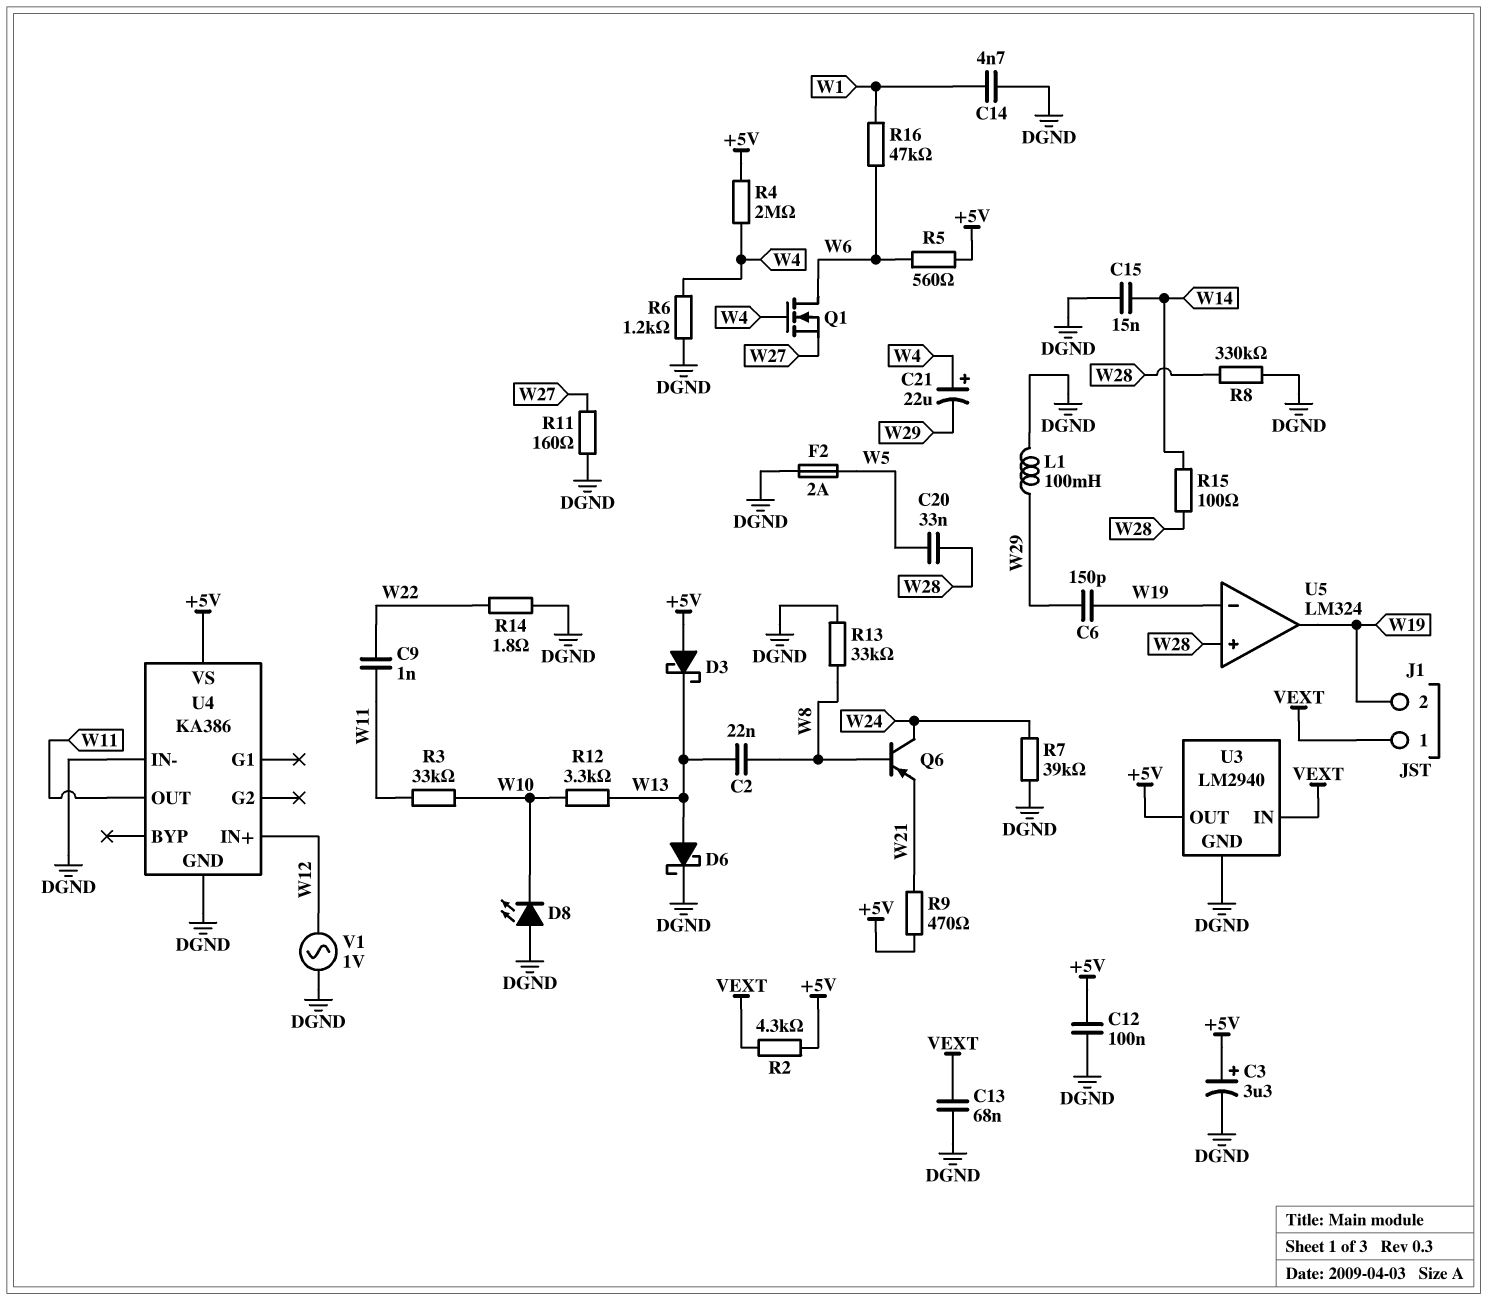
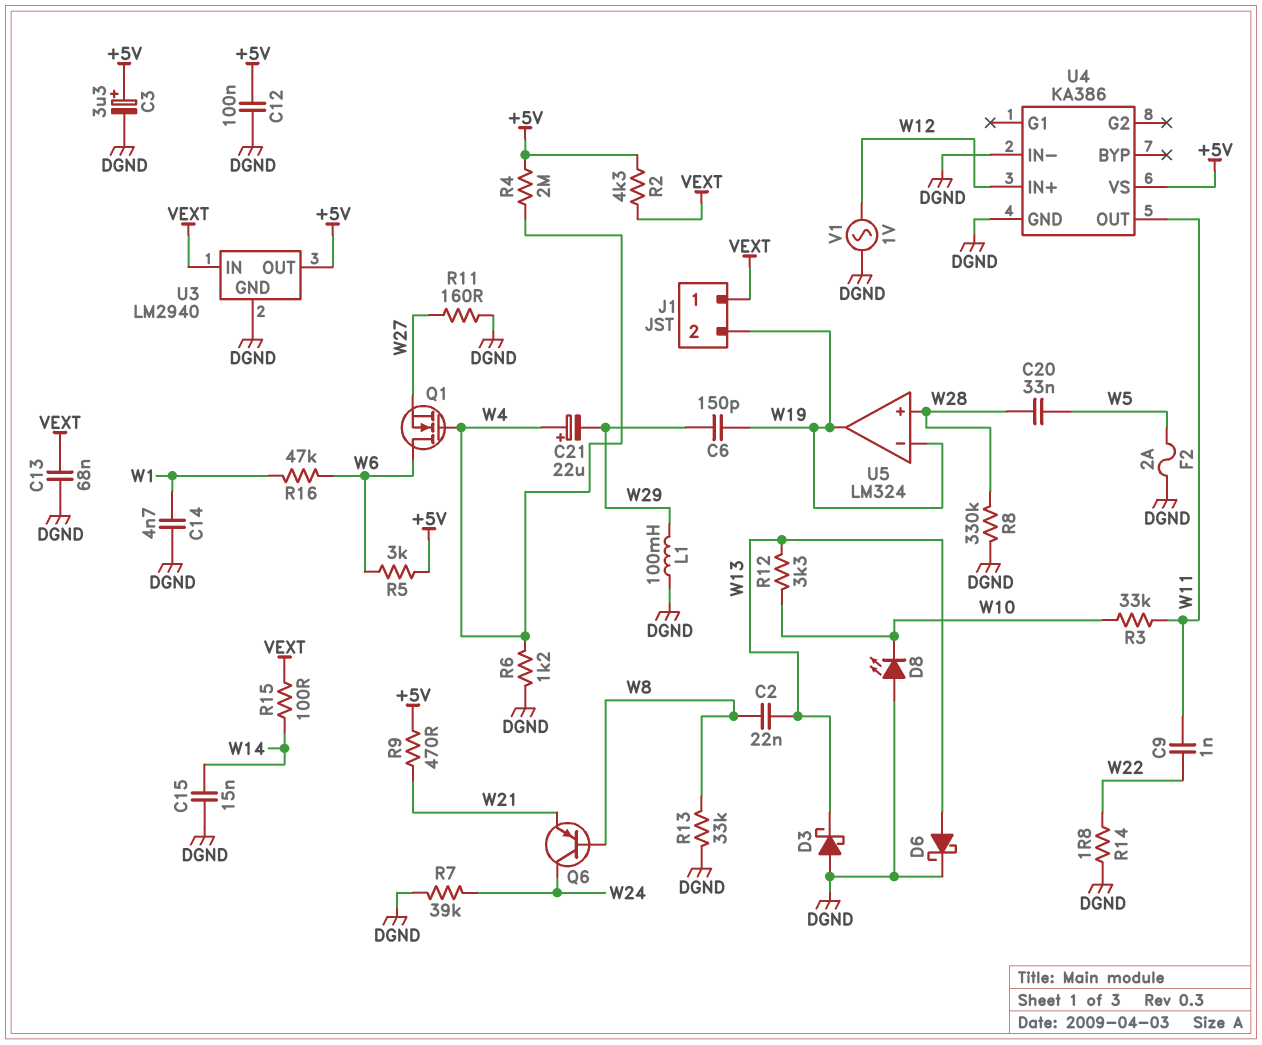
D3: schottky (A +5V, K W13) -> schottky (A DGND, K W13)
R5: 560 (+5V, W6) -> 3k (+5V, W6)
R15: 100 (W14, W28) -> 100 (VEXT, W14)

